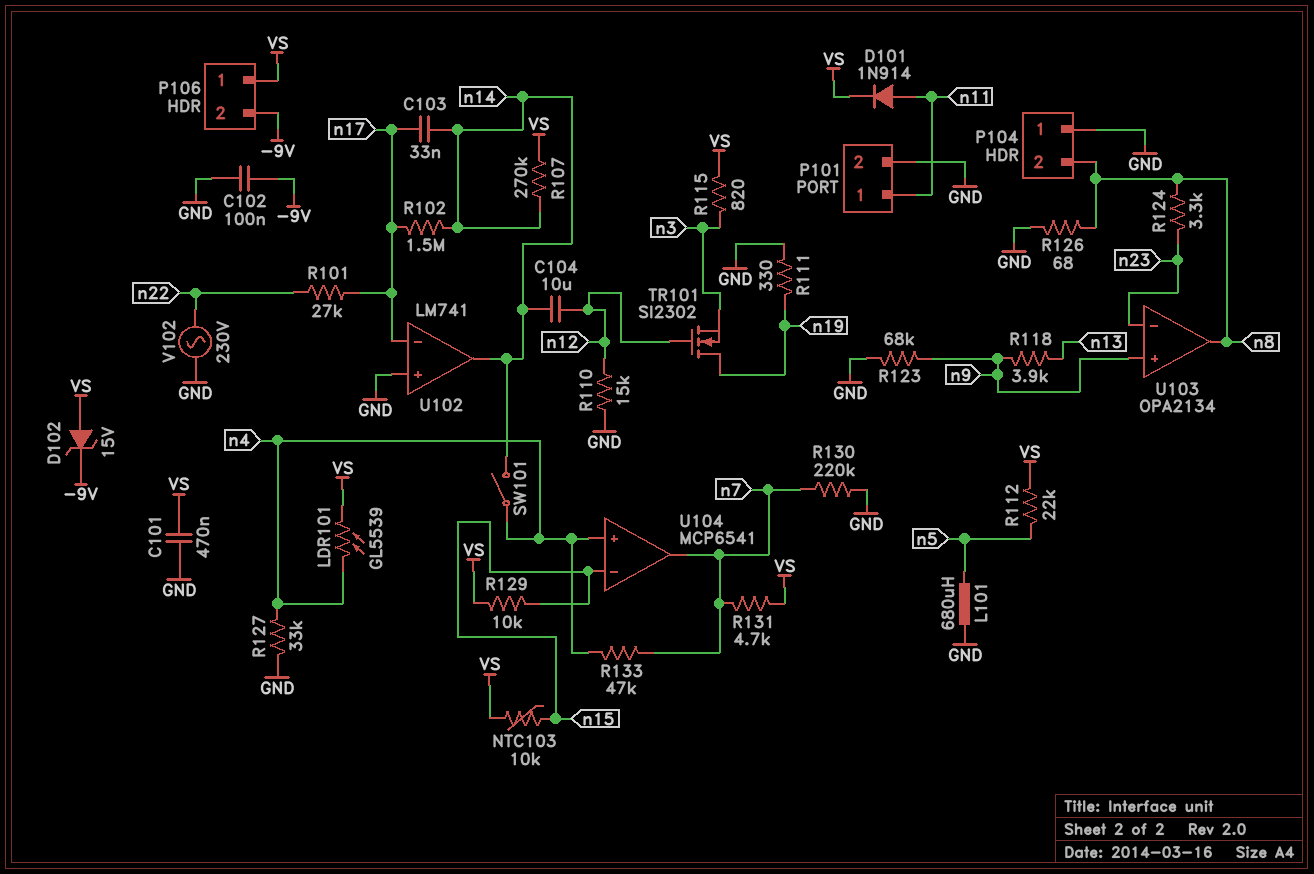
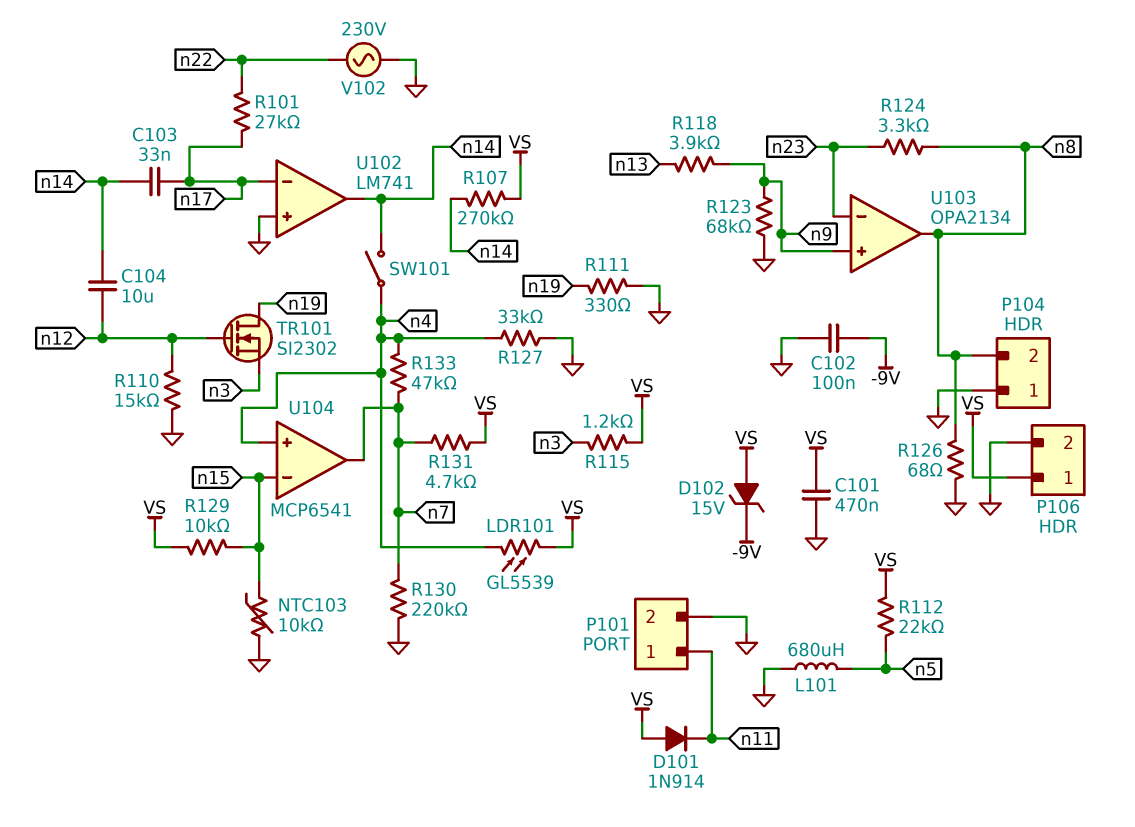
D101: diode 1N914 (A n11, K VS) -> diode 1N914 (A VS, K n11)
NTC103: 10k (VS, n15) -> 10k (GND, n15)
P106 pin 2: -9V -> GND
R102: 1.5M (n14, n17) -> none
R115: 820 (VS, n3) -> 1.2k (VS, n3)

